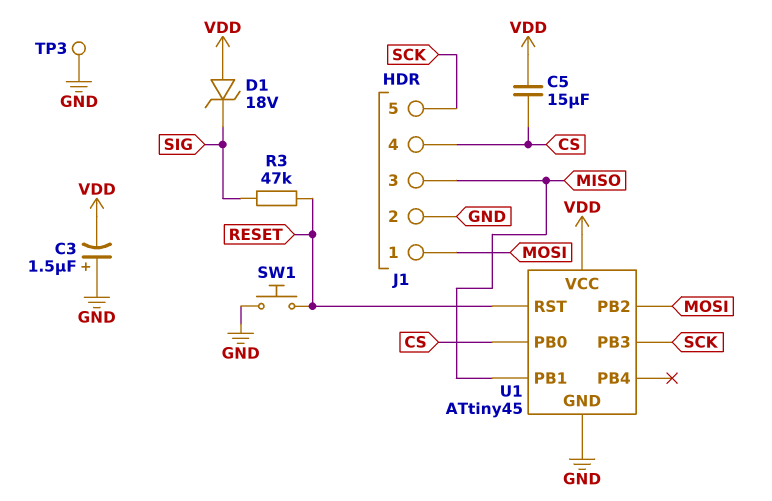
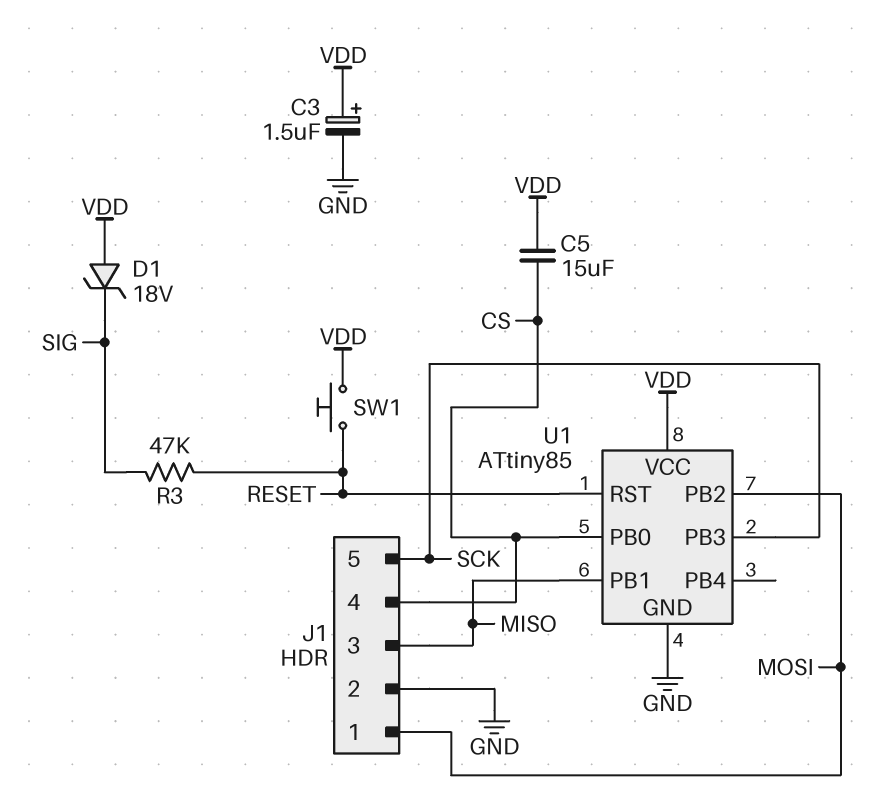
C3: 1.5uF (plus GND, minus VDD) -> 1.5uF (plus VDD, minus GND)
SW1: button (GND, RESET) -> button (RESET, VDD)
TP3: test point (GND) -> none
U1: ATtiny45 -> ATtiny85

